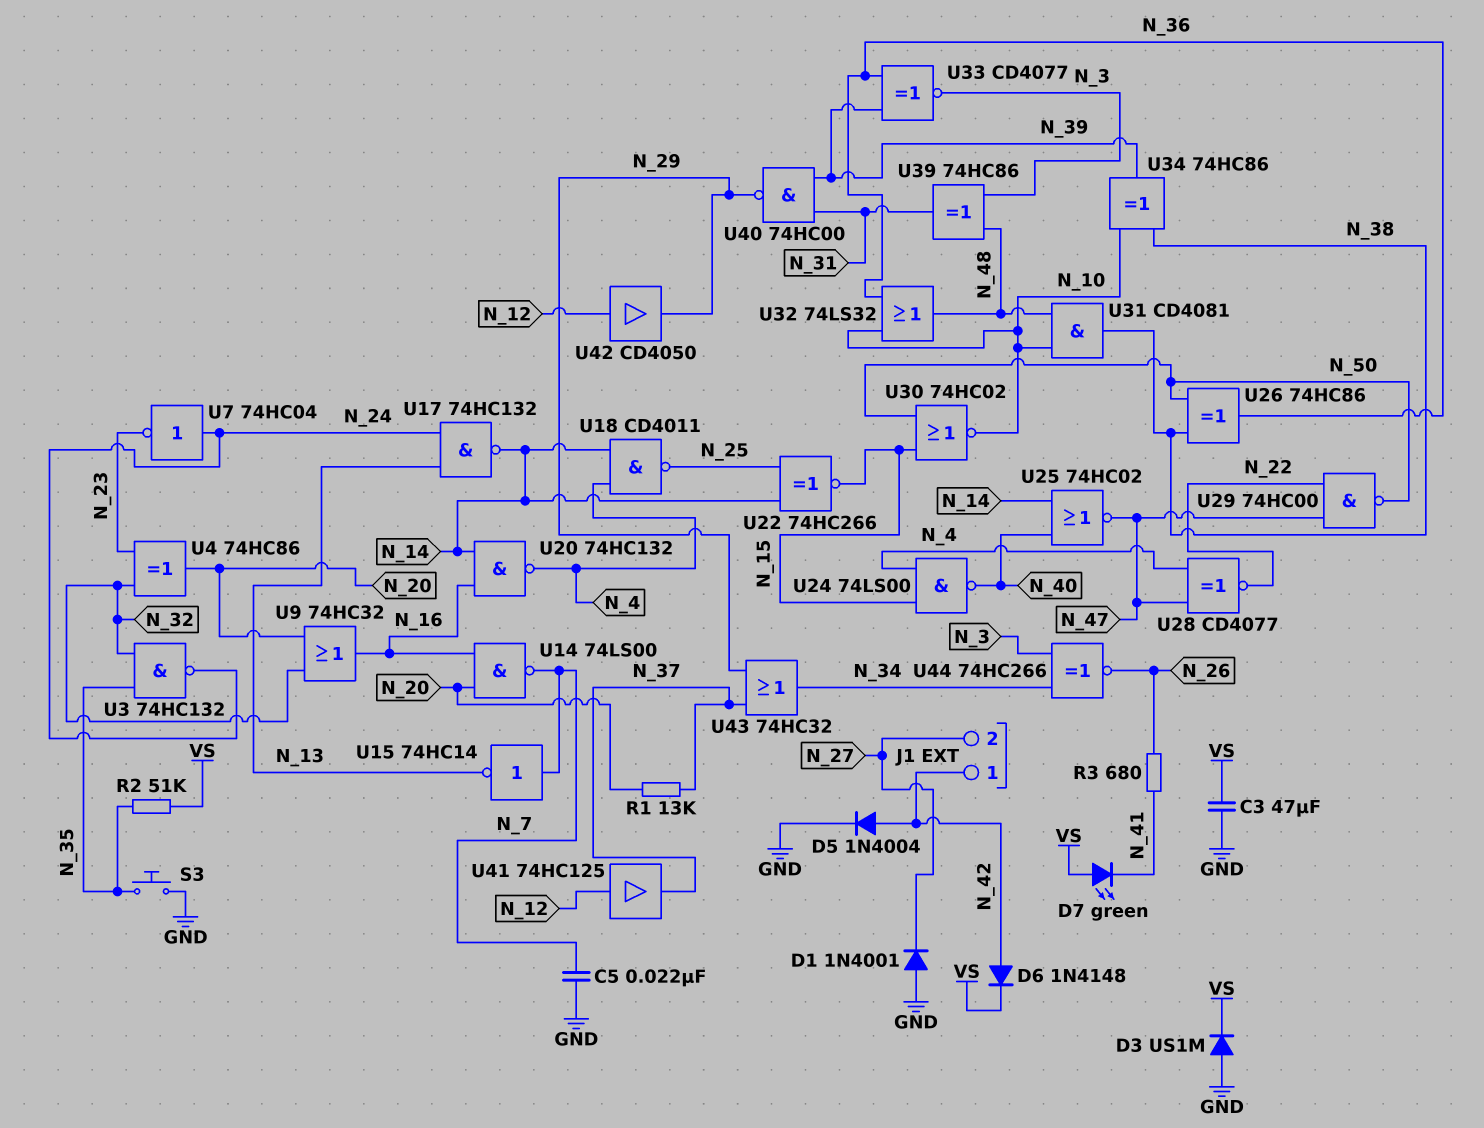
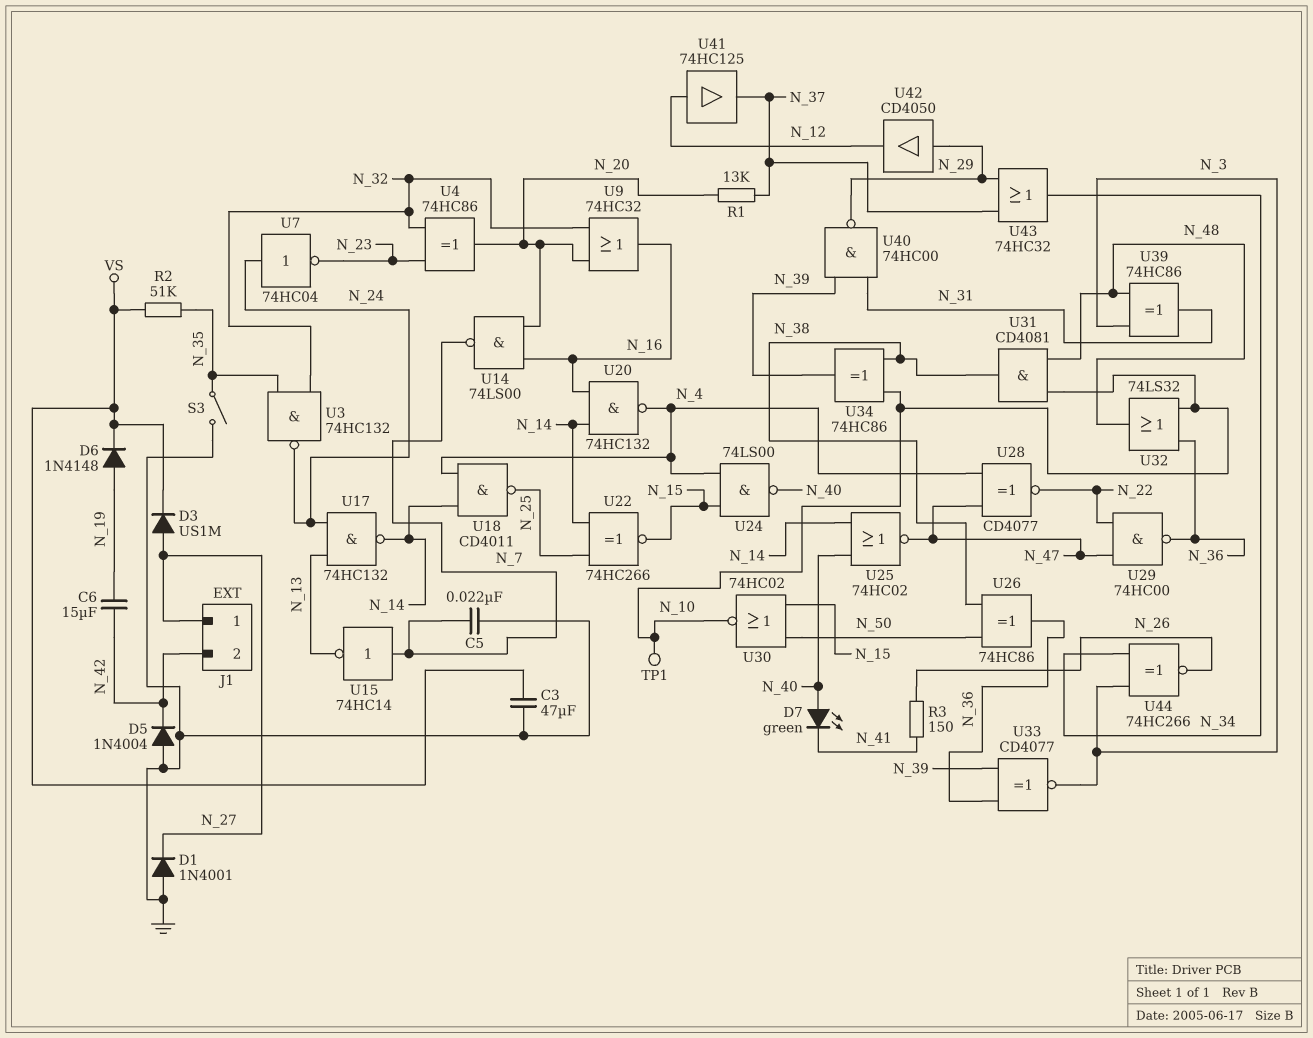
C6: none -> 15uF (N_19, N_42)
D3: diode US1M (A GND, K VS) -> diode US1M (A N_27, K VS)
D5: diode 1N4004 (A N_42, K GND) -> diode 1N4004 (A GND, K N_42)
D6: diode 1N4148 (A N_42, K VS) -> diode 1N4148 (A N_19, K VS)
D7: LED green (A VS, K N_41) -> LED green (A N_40, K N_41)
J1 pin 1: N_42 -> N_27
J1 pin 2: N_27 -> N_42
R3: 680 (N_26, N_41) -> 150 (N_26, N_41)
S3: button (GND, N_35) -> switch (GND, N_35)
TP1: none -> test point (N_10)
U29: NAND 74HC00 (in N_22, in N_47, out N_50) -> NAND 74HC00 (in N_22, in N_47, out N_36)
U42: buffer CD4050 (in N_12, out N_29) -> buffer CD4050 (in N_29, out N_12)

